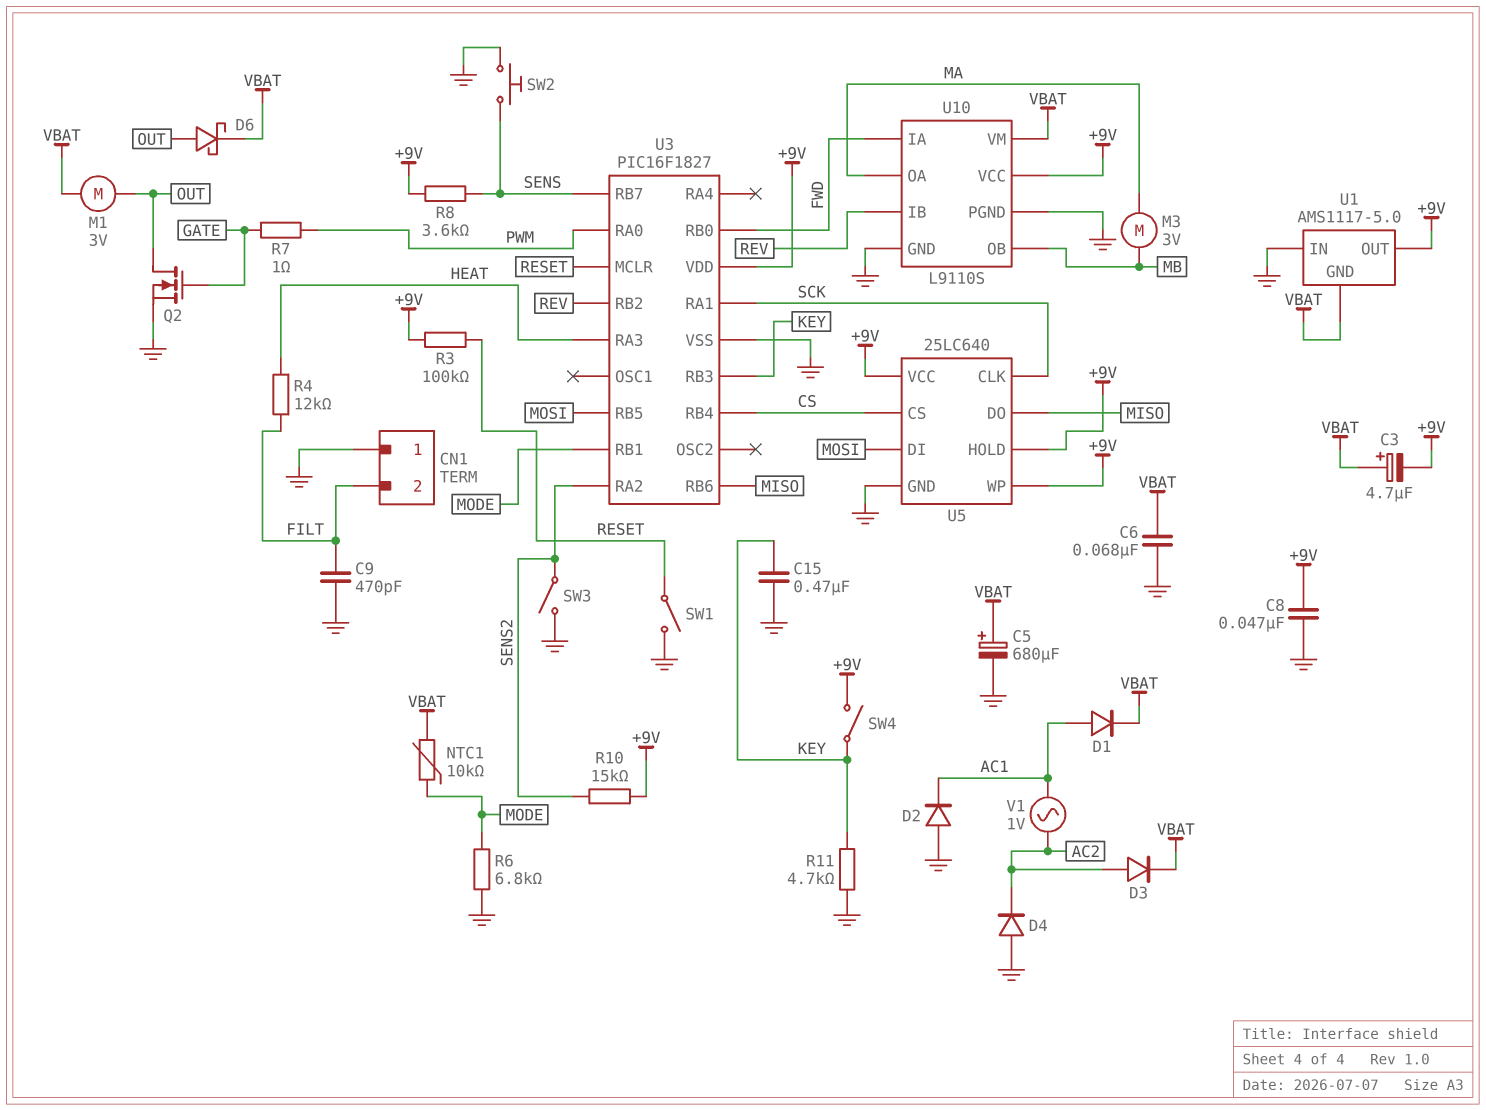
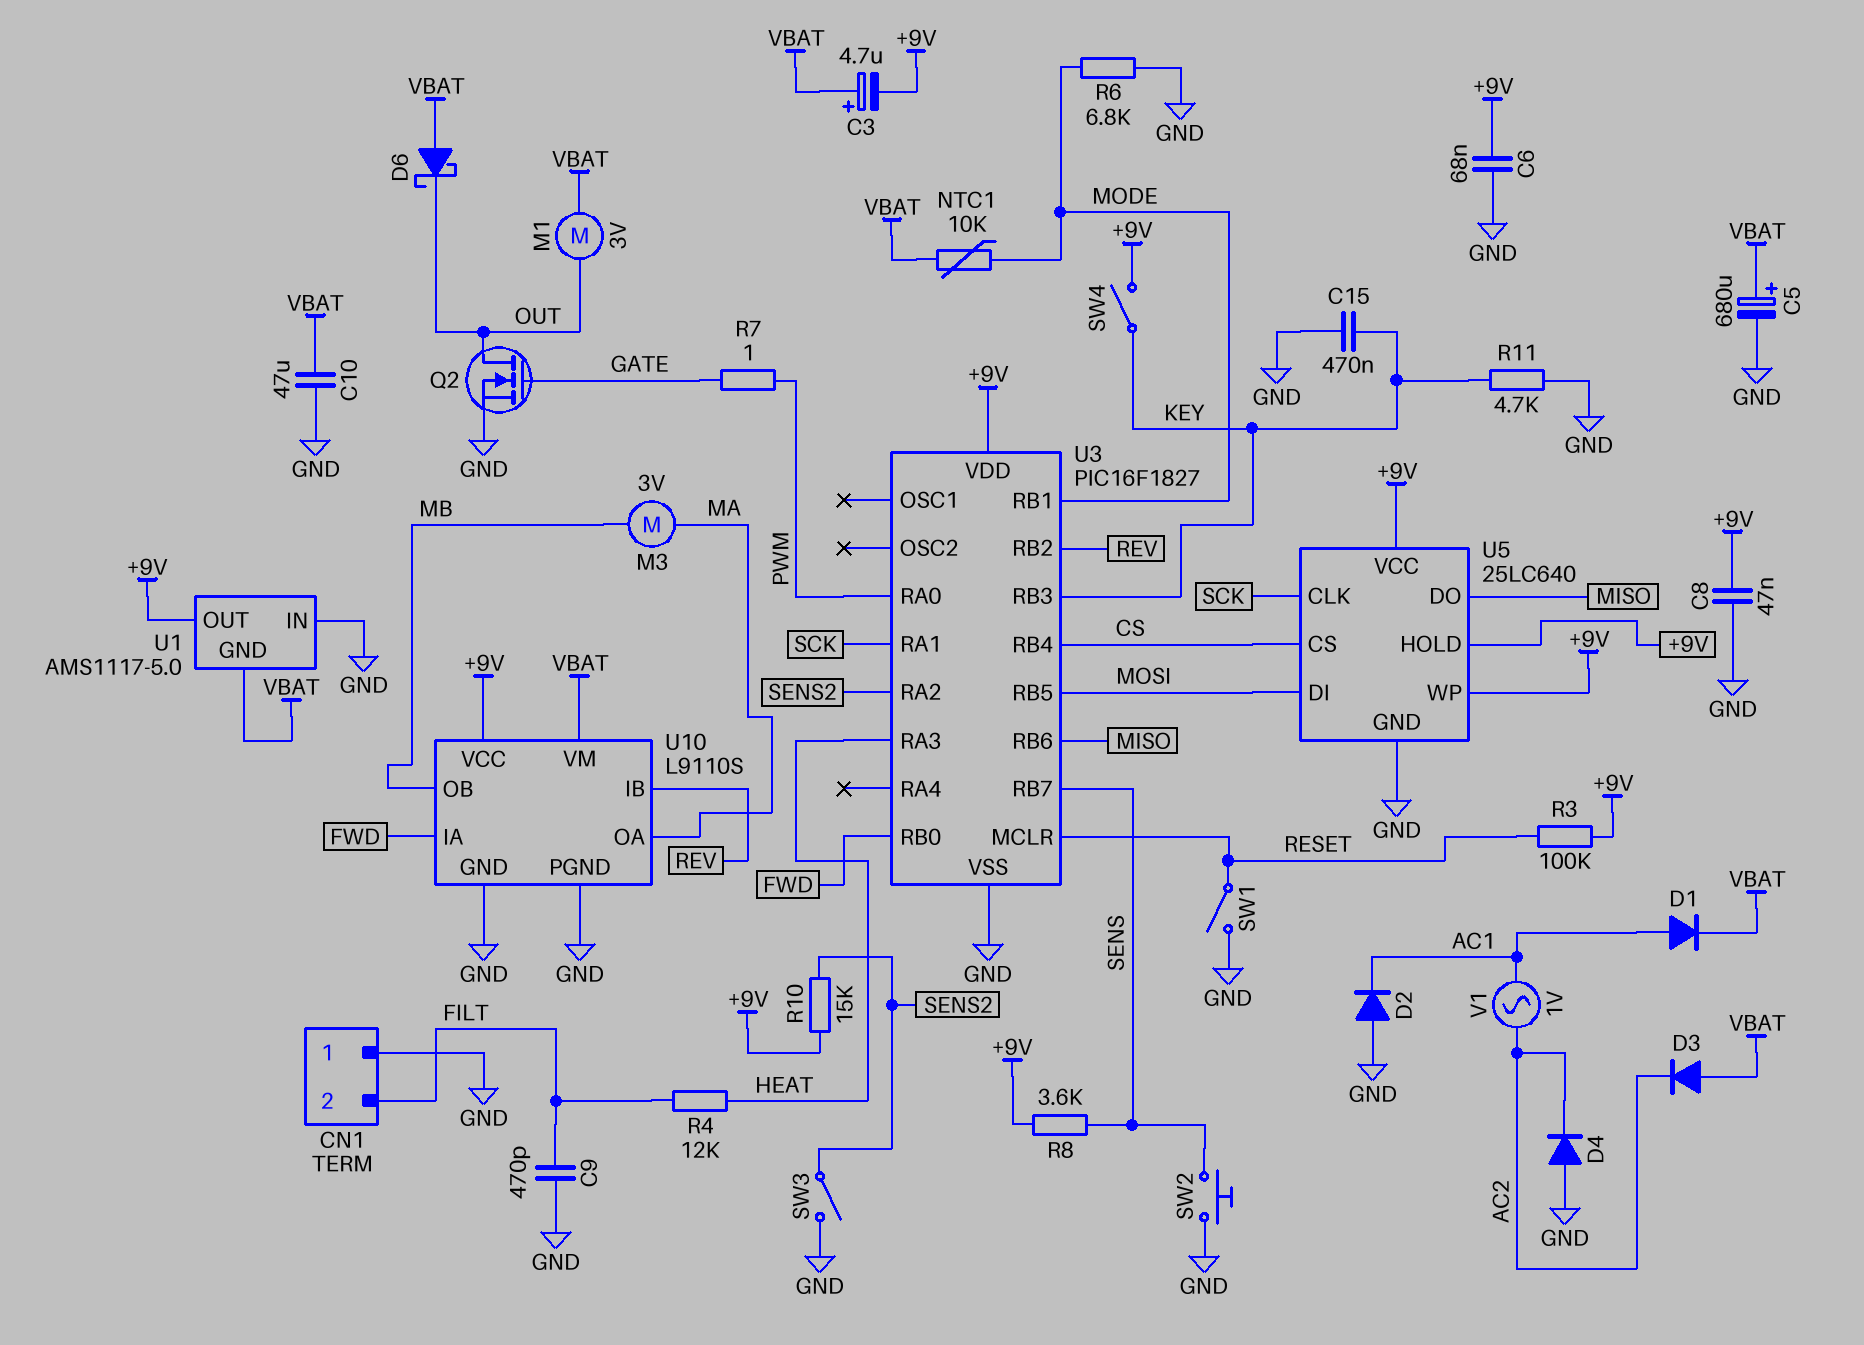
C6: 68nF (GND, VBAT) -> 68nF (+9V, GND)
C10: none -> 47uF (GND, VBAT)
D3: diode (A AC2, K VBAT) -> diode (A VBAT, K AC2)
D6: schottky (A OUT, K VBAT) -> schottky (A VBAT, K OUT)

